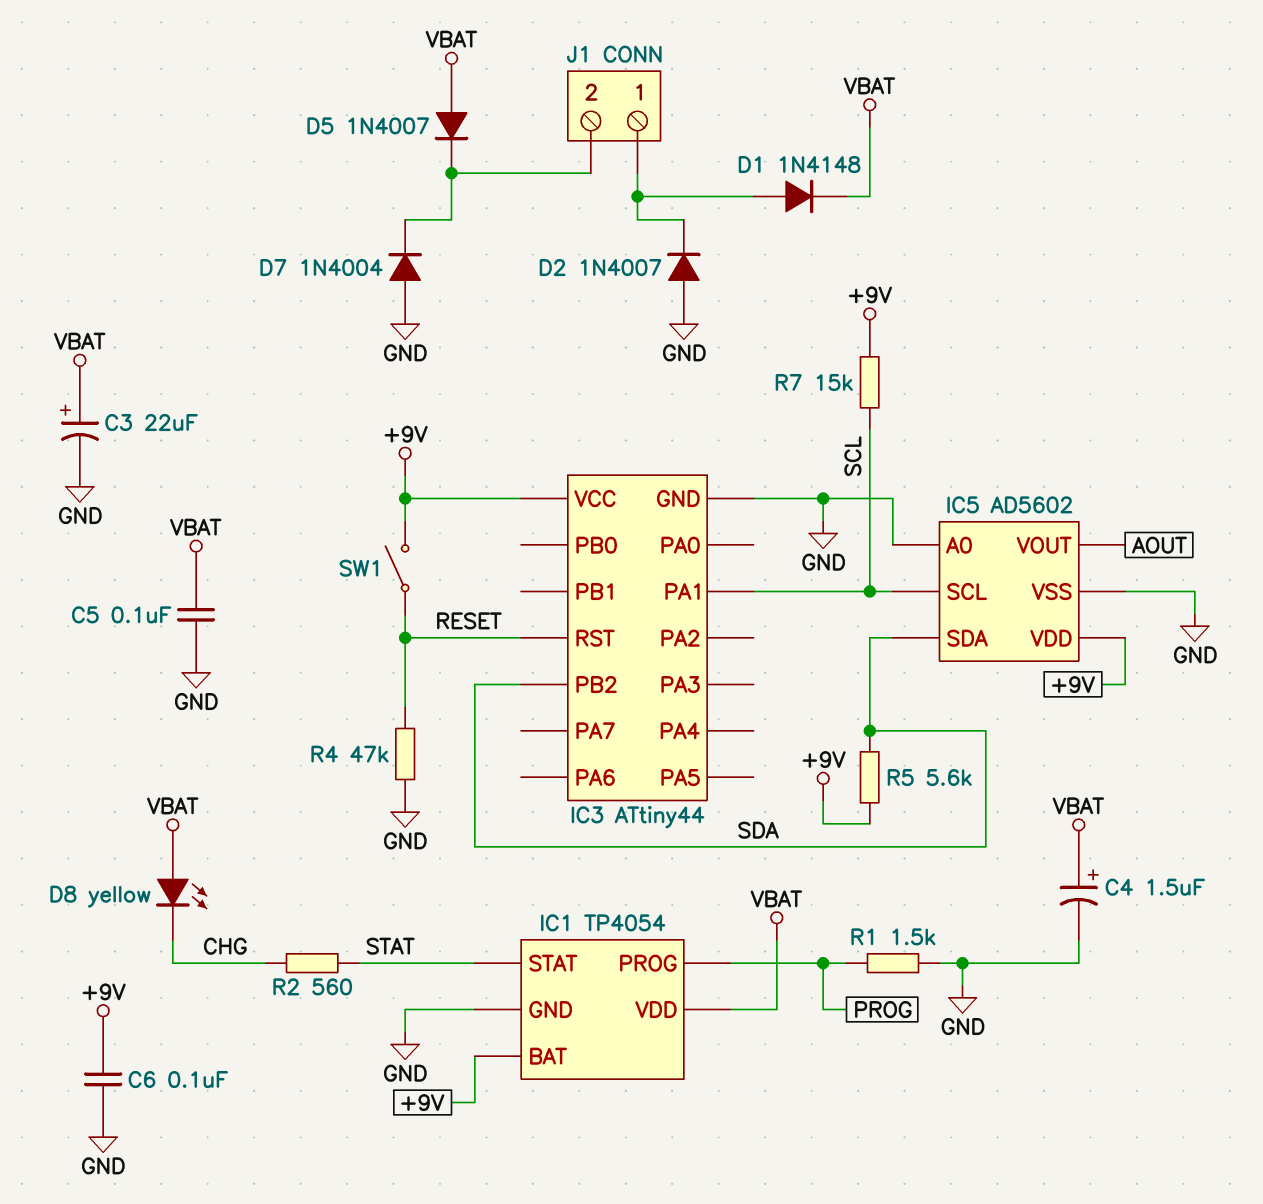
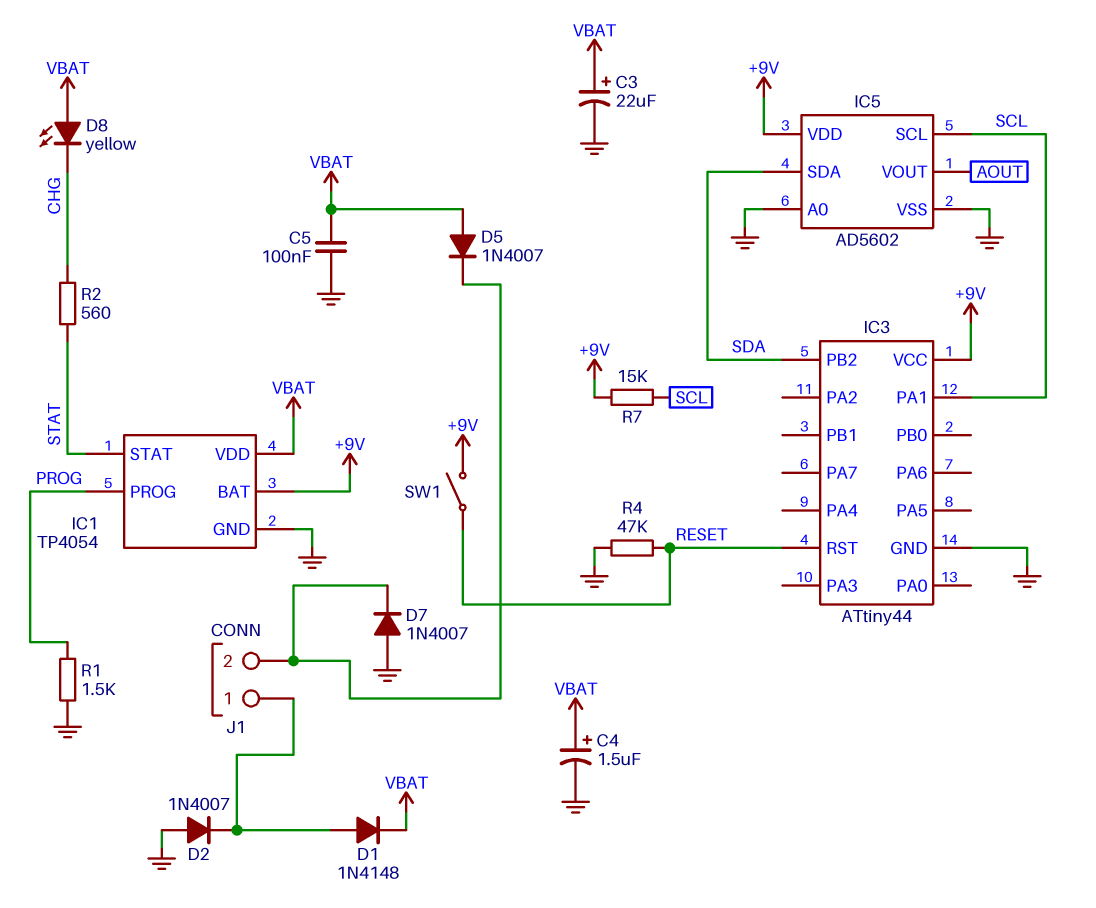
C6: 100nF (+9V, GND) -> none
D7: diode 1N4004 (A GND, K J1/2) -> diode 1N4007 (A GND, K J1/2)
R5: 5.6k (+9V, SDA) -> none

